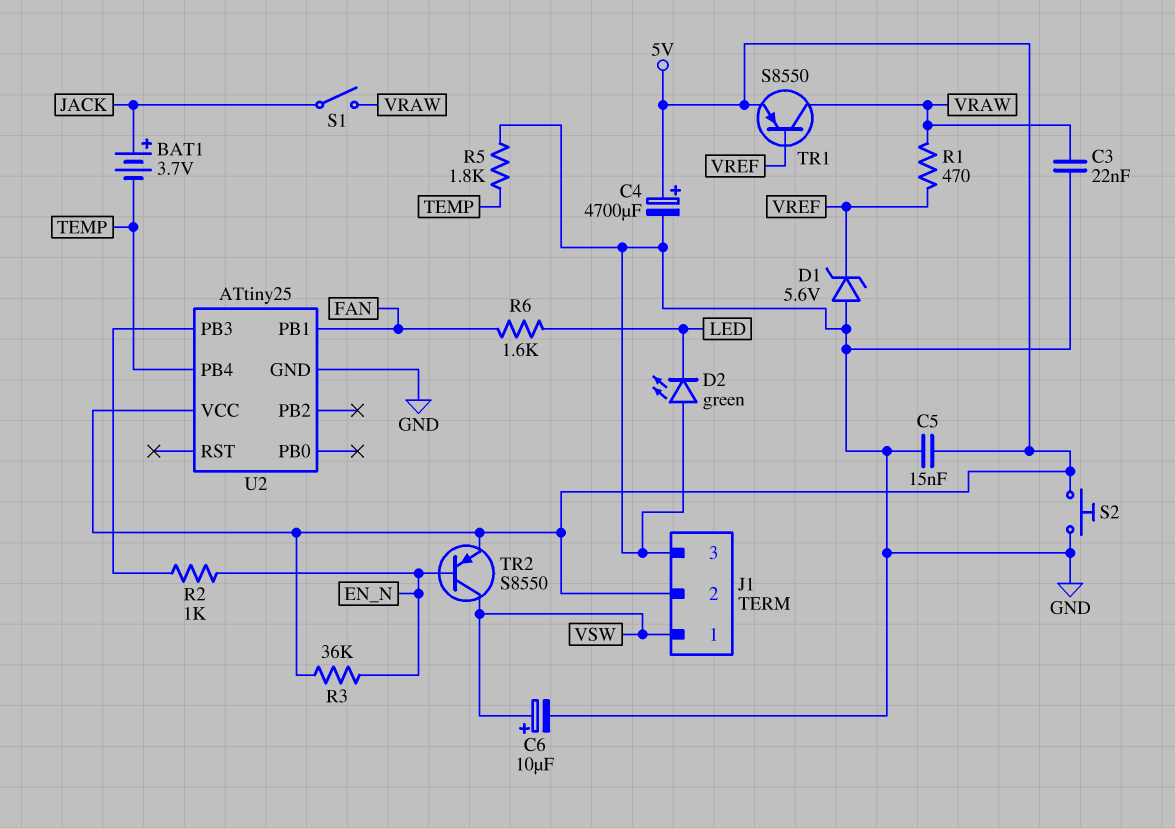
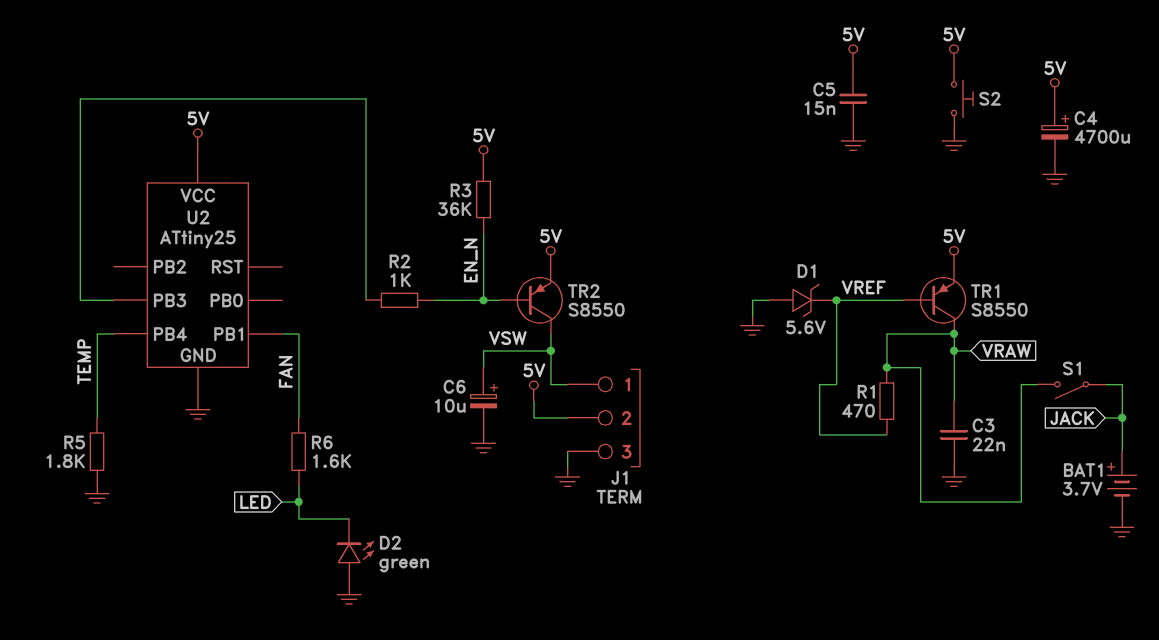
BAT1: 3.7V (plus JACK, minus TEMP) -> 3.7V (plus JACK, minus GND)

